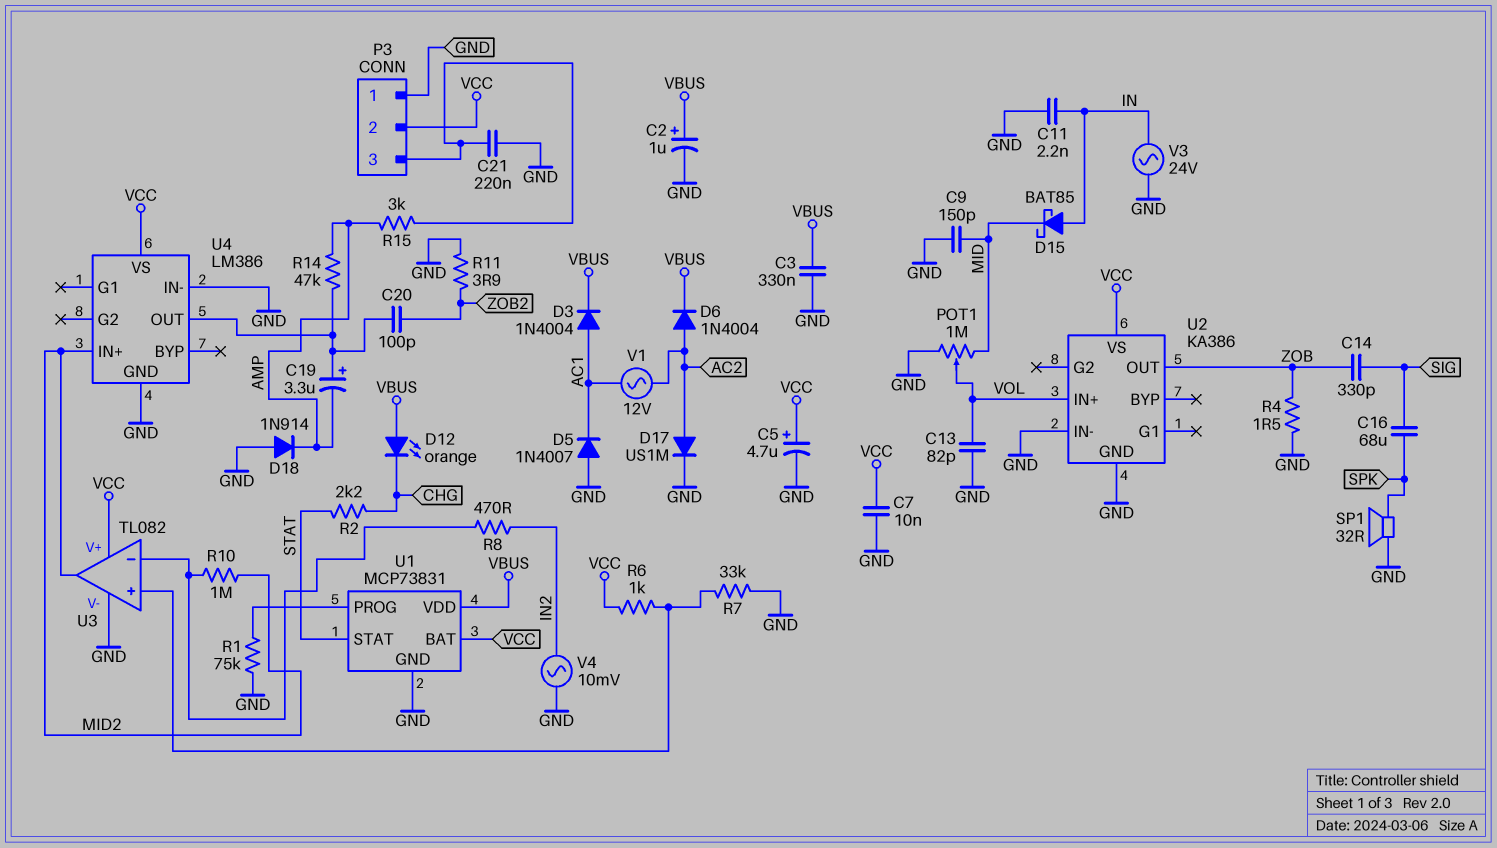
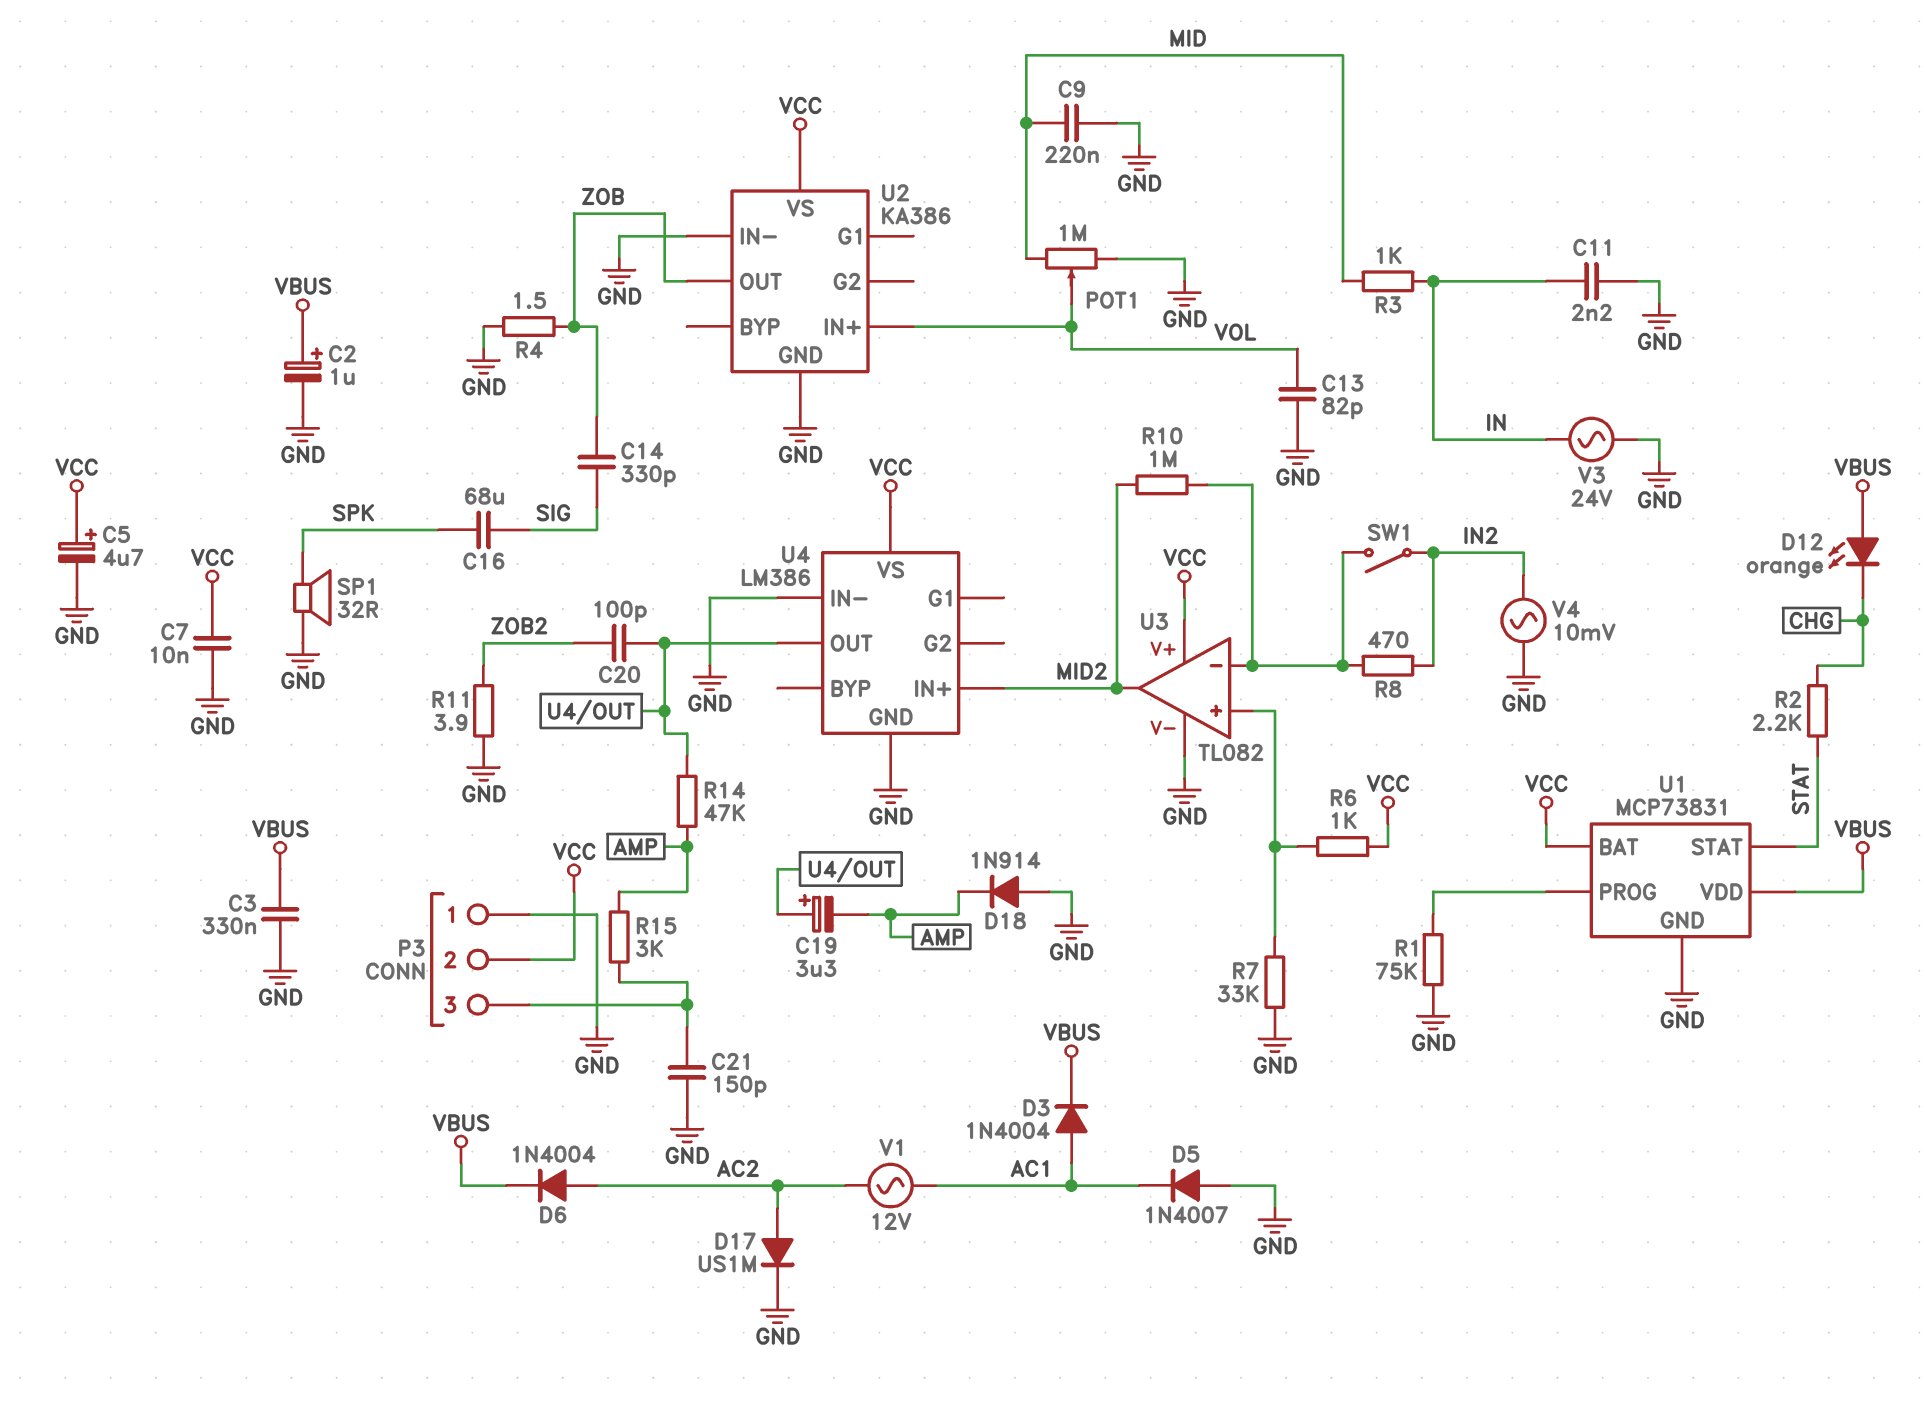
C9: 150pF (GND, MID) -> 220nF (GND, MID)
C21: 220nF (GND, P3/3) -> 150pF (GND, P3/3)
D15: schottky BAT85 (A IN, K MID) -> none
R3: none -> 1k (IN, MID)
SW1: none -> switch (IN2, U3/in-)

